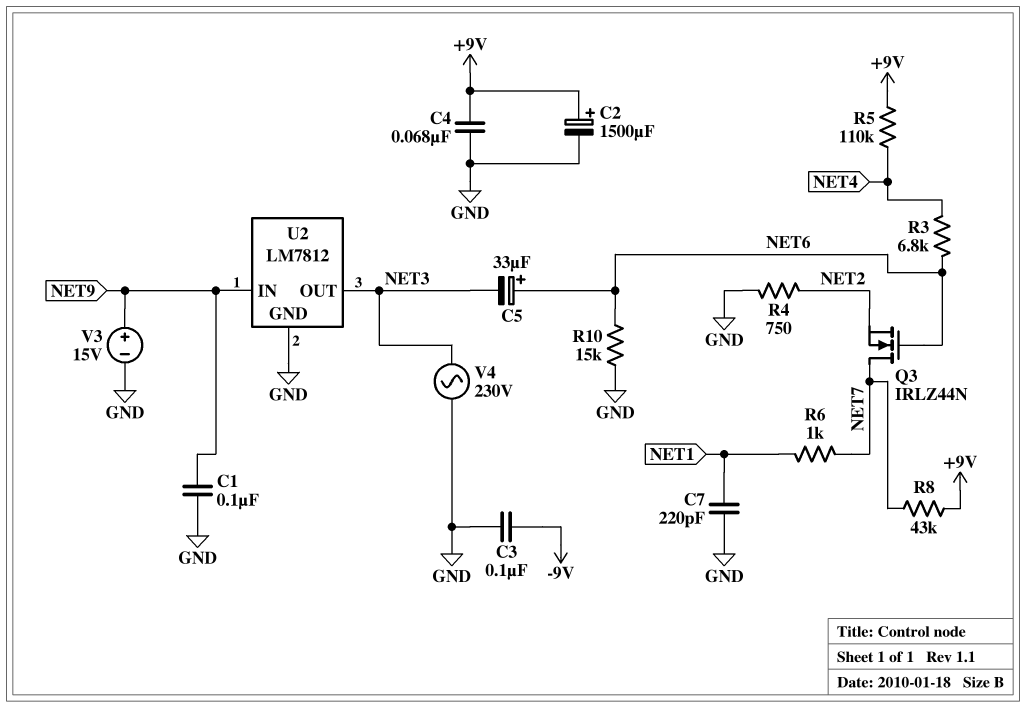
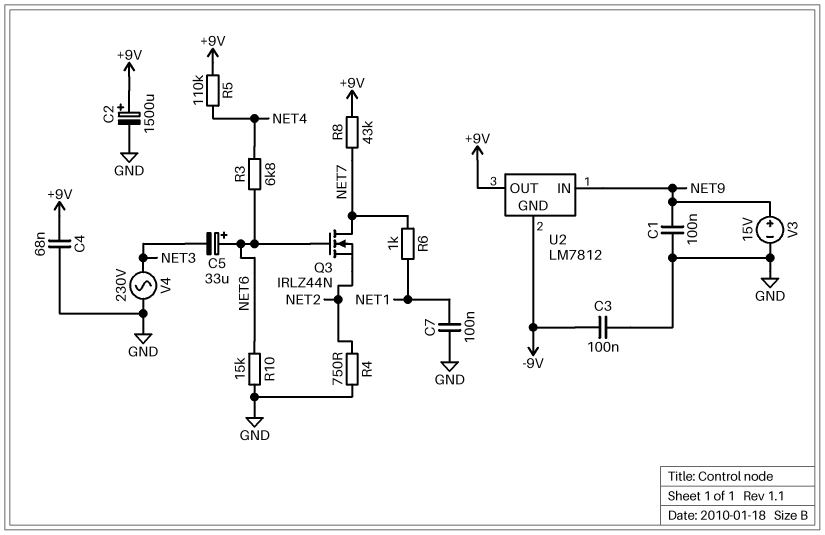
C7: 220pF (GND, NET1) -> 100nF (GND, NET1)
U2 pin GND: GND -> -9V
U2 pin OUT: NET3 -> +9V

